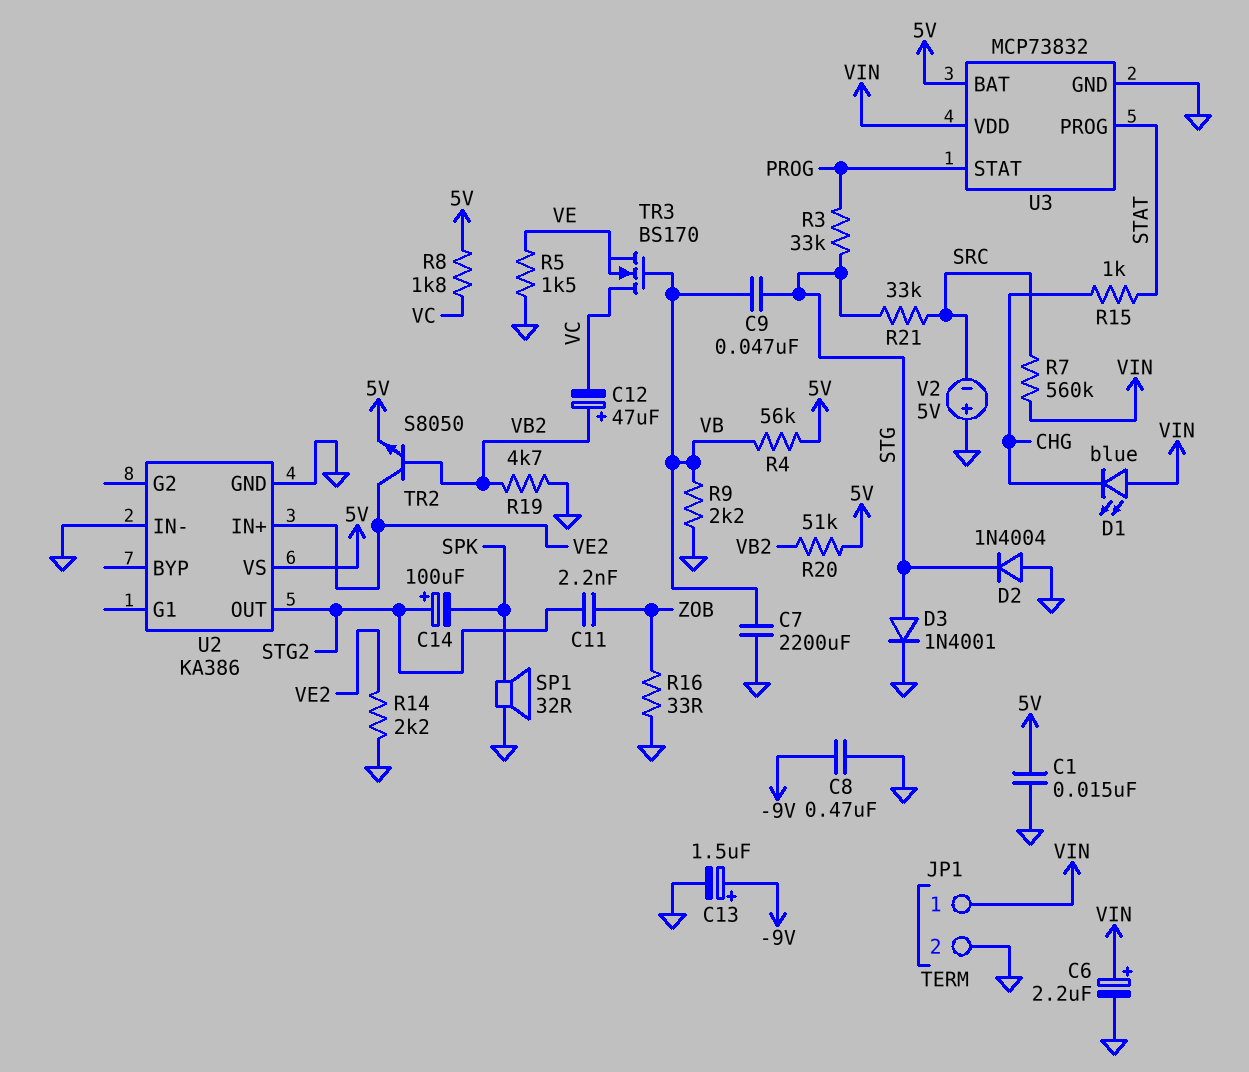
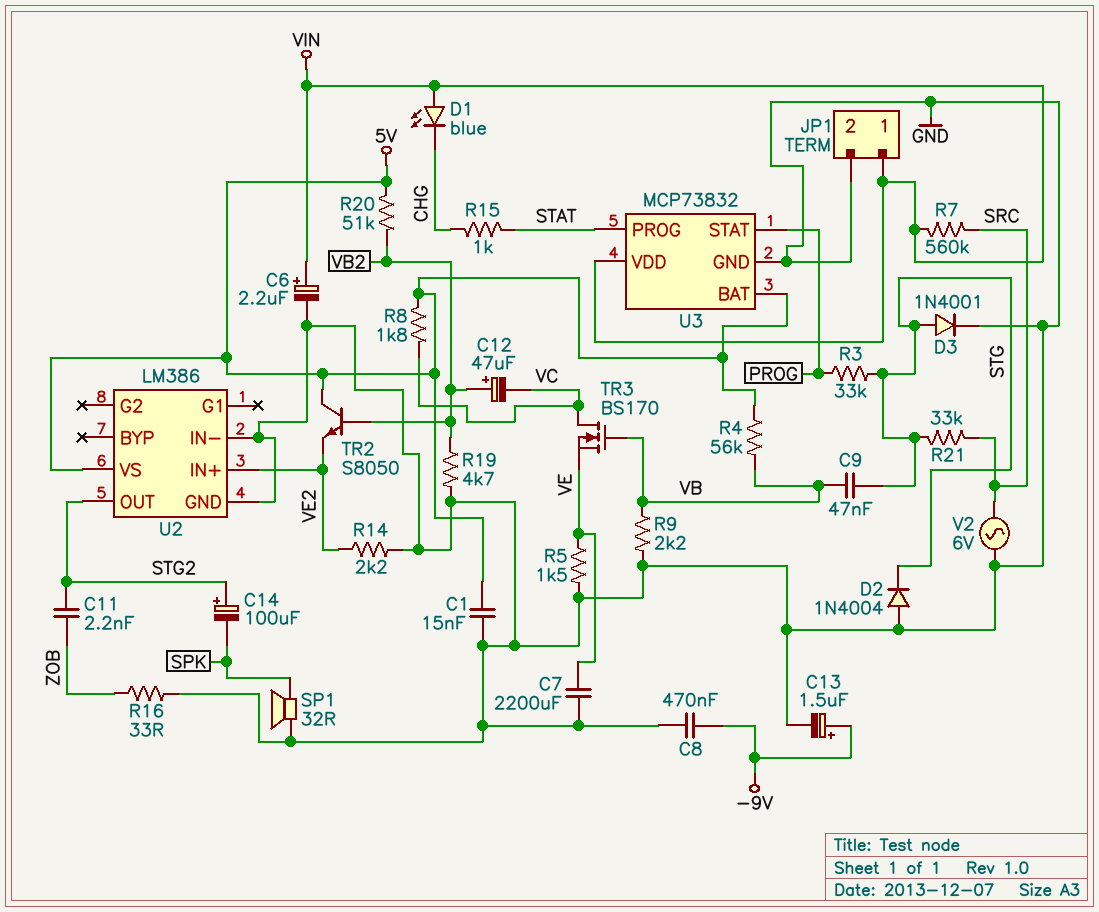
C7: 2200uF (GND, VB) -> 2200uF (GND, VE)
TR2: NPN S8050 (B VB2, C VE2, E 5V) -> NPN S8050 (B VB2, C 5V, E VE2)
U2: KA386 -> LM386
V2: 5V (plus GND, minus SRC) -> AC 6V (GND, SRC)

